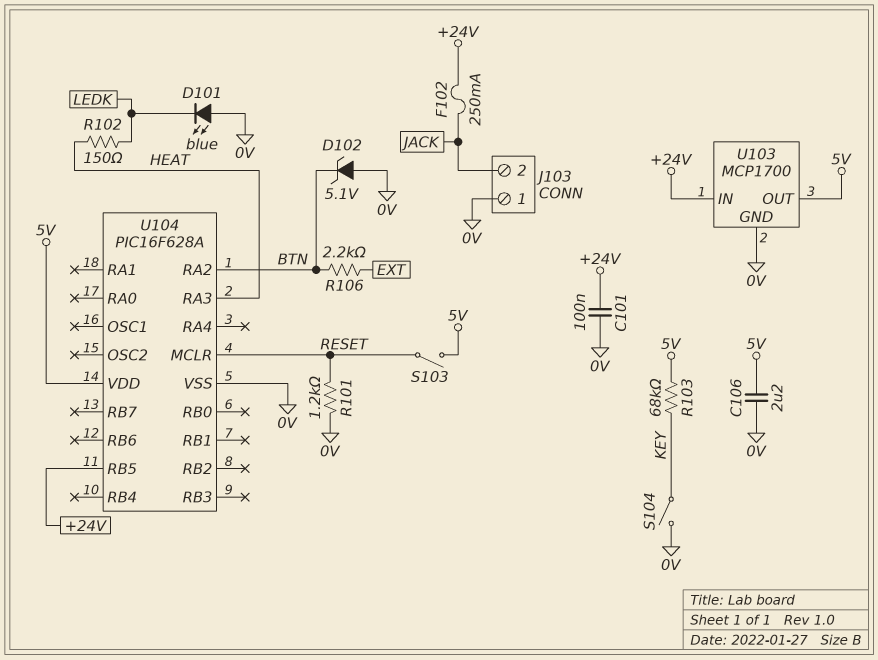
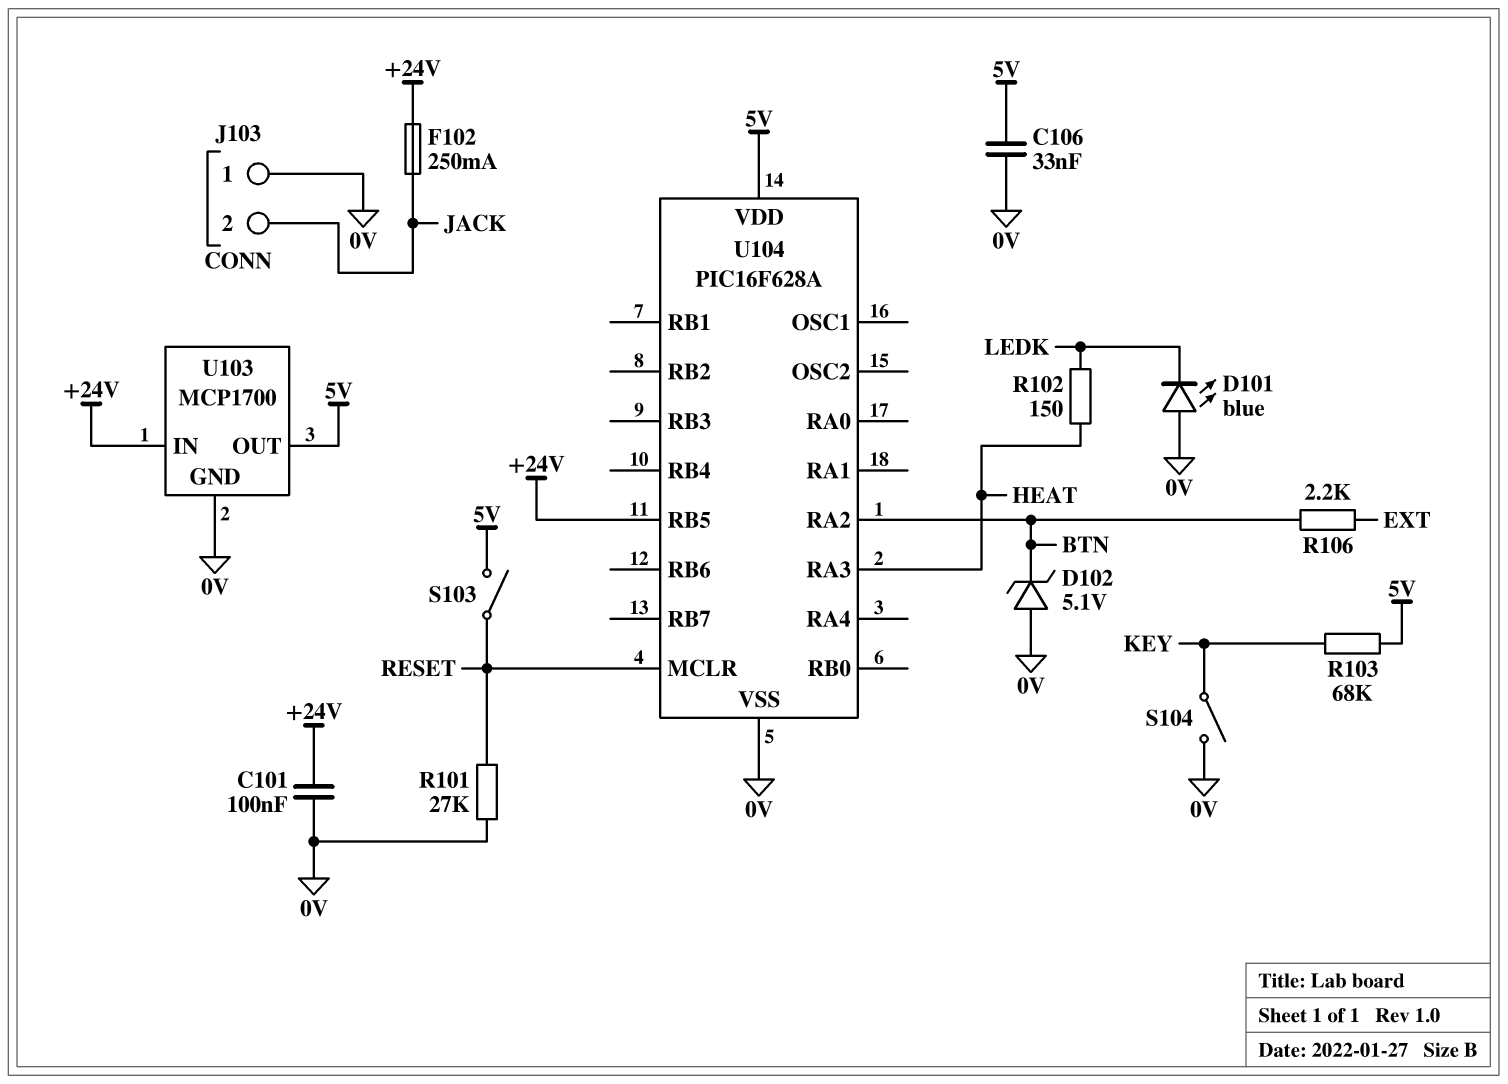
C106: 2.2uF (0V, 5V) -> 33nF (0V, 5V)
R101: 1.2k (0V, RESET) -> 27k (0V, RESET)

